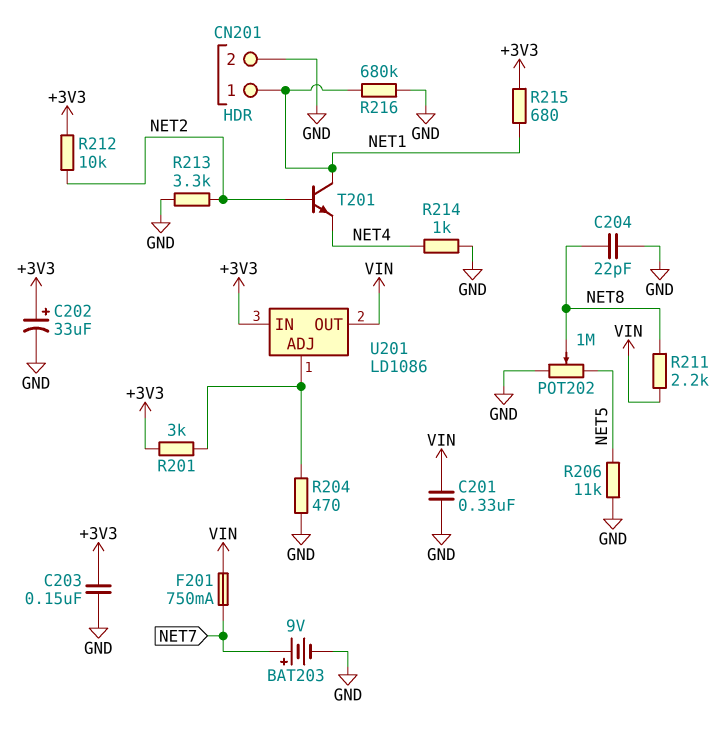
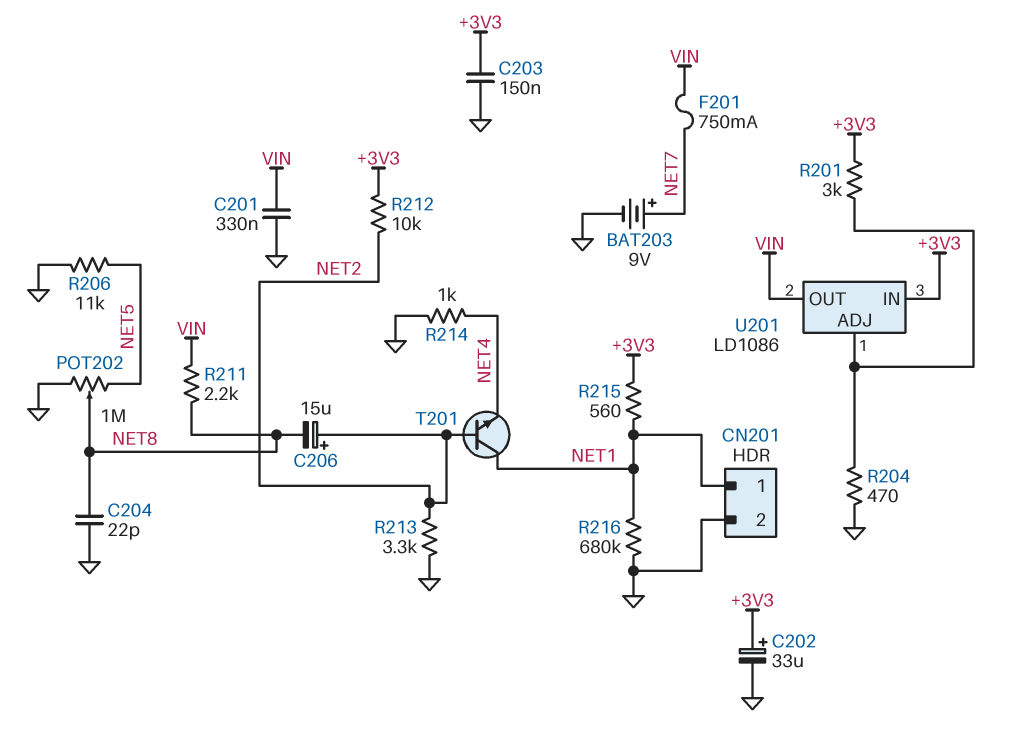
C206: none -> 15uF (plus NET2, minus NET8)
R215: 680 (+3V3, NET1) -> 560 (+3V3, NET1)

